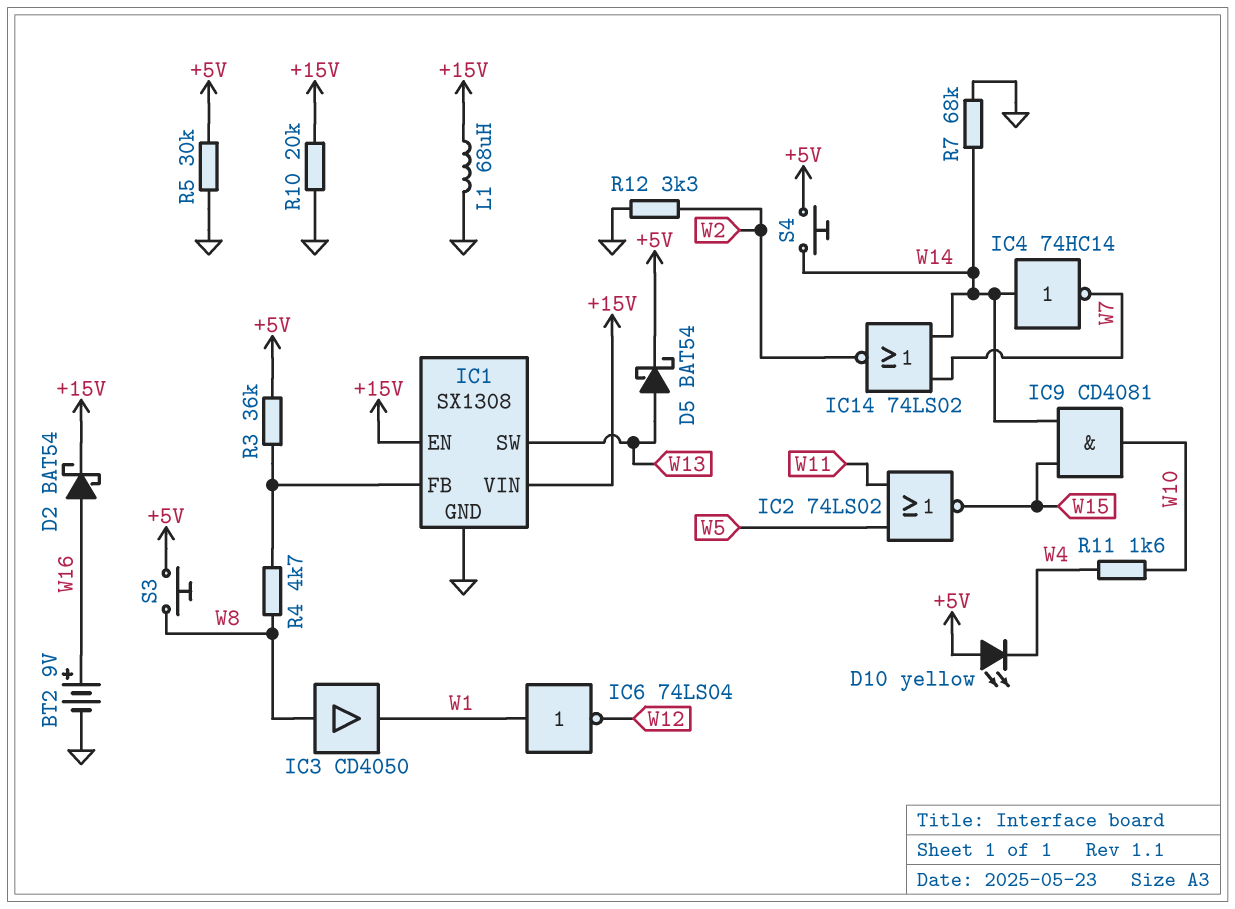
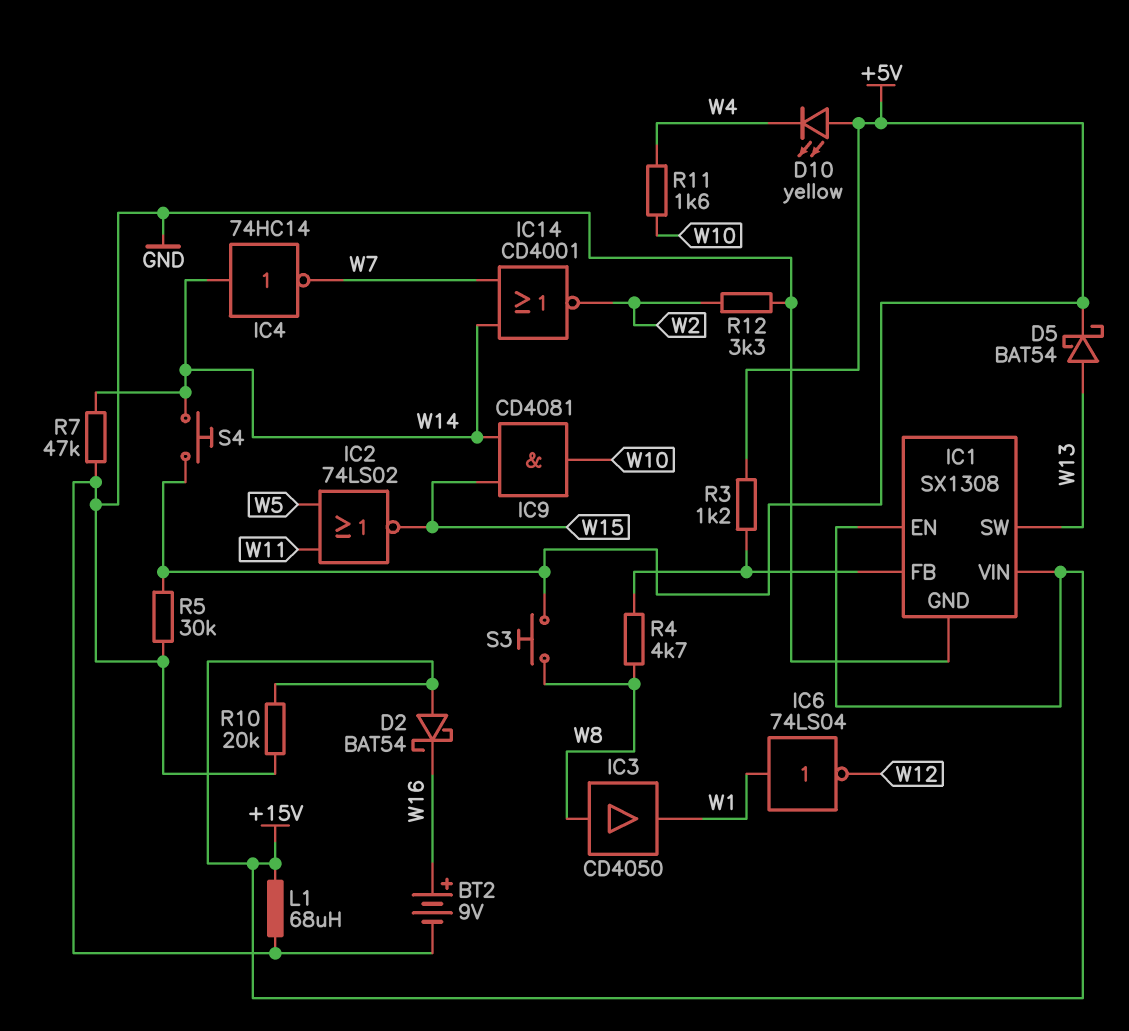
D2: schottky BAT54 (A W16, K +15V) -> schottky BAT54 (A +15V, K W16)
IC14: NOR 74LS02 (in W7, in W14, out W2) -> NOR CD4001 (in W7, in W14, out W2)
R3: 36k (+5V, IC1/FB) -> 1.2k (+5V, IC1/FB)
R7: 68k (GND, W14) -> 47k (GND, W14)

